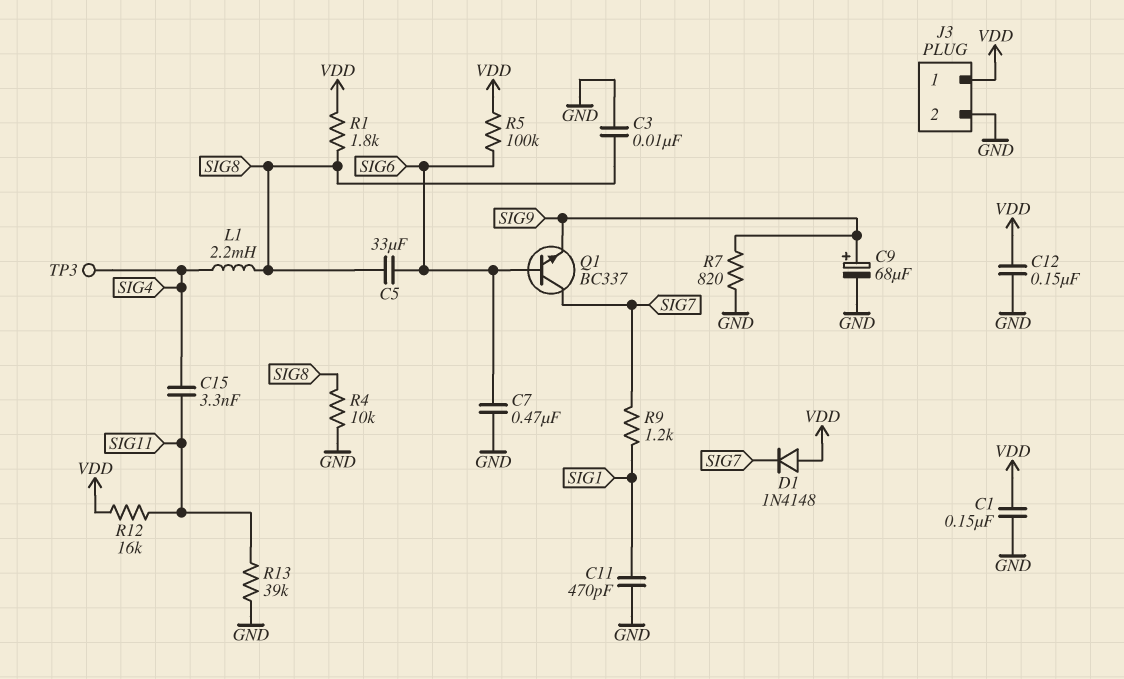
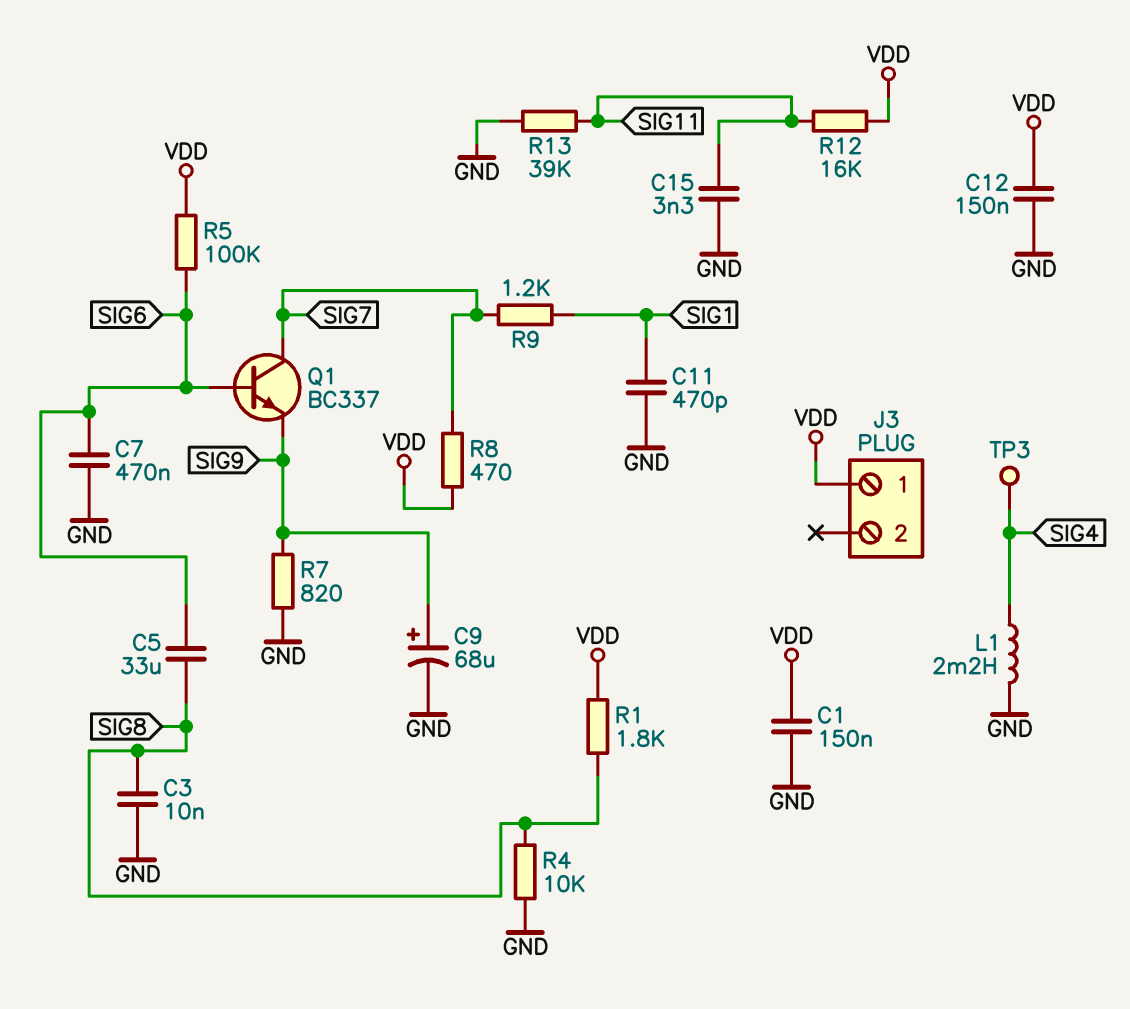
C15: 3.3nF (SIG4, SIG11) -> 3.3nF (GND, SIG11)
D1: diode 1N4148 (A VDD, K SIG7) -> none
J3 pin 2: GND -> none
L1: 2.2mH (SIG4, SIG8) -> 2.2mH (GND, SIG4)
R8: none -> 470 (SIG7, VDD)

